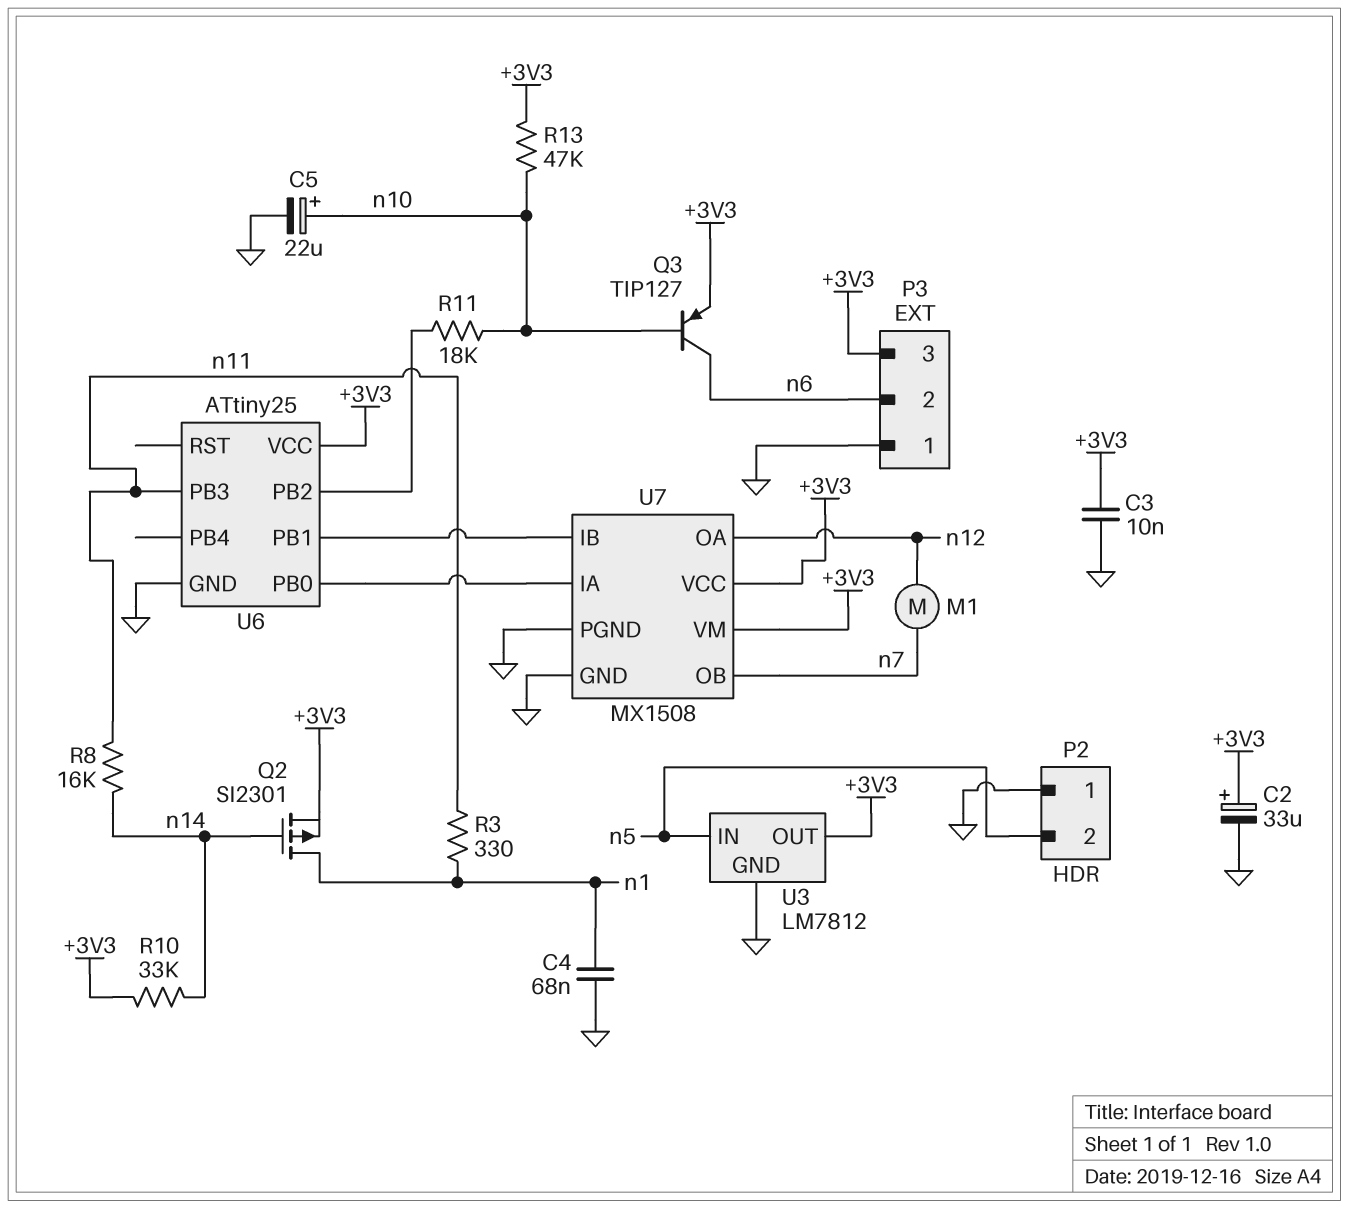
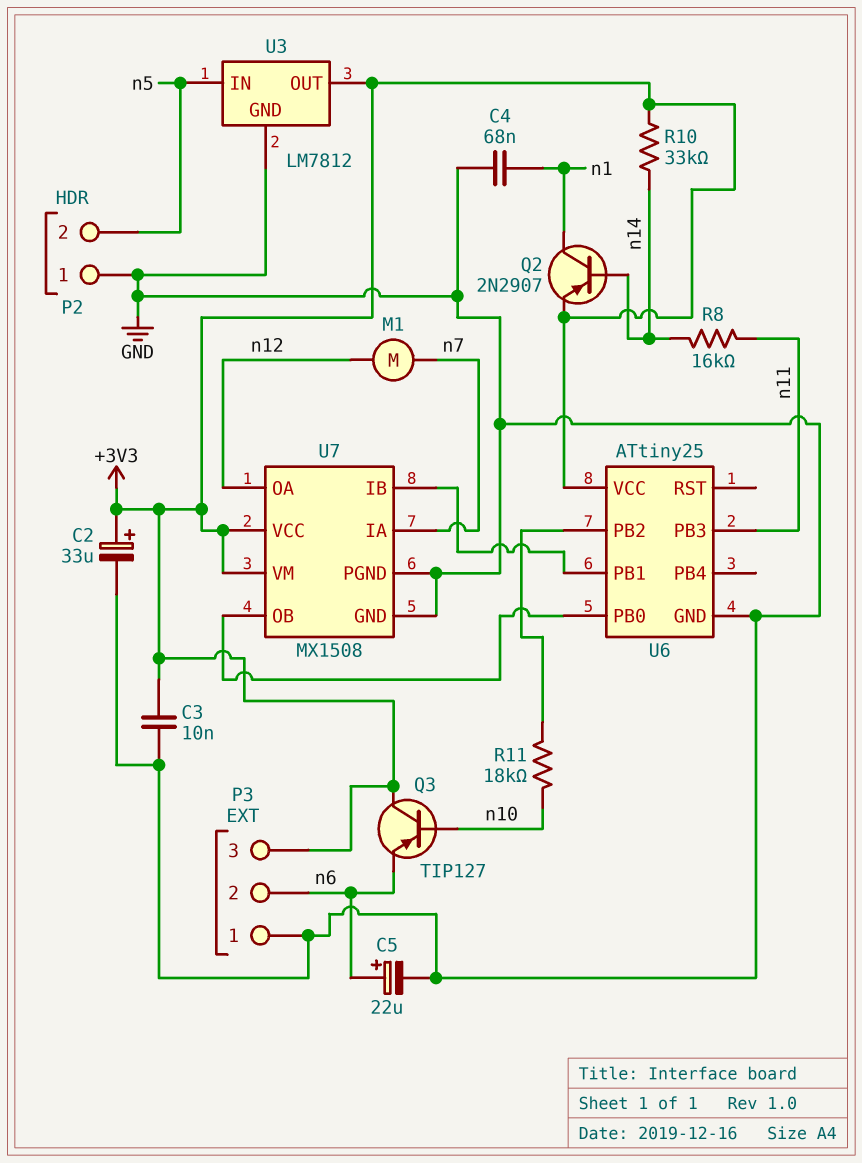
C5: 22uF (plus n10, minus GND) -> 22uF (plus n6, minus GND)
Q2: PMOS SI2301 (G n14, D n1, S +3V3) -> PNP 2N2907 (B n14, C n1, E +3V3)
Q3: PNP TIP127 (B n10, C n6, E +3V3) -> PNP TIP127 (B n10, C +3V3, E n6)
R3: 330 (n1, n11) -> none
R13: 47k (+3V3, n10) -> none
U7 pin IA: U6/PB0 -> n7
U7 pin OB: n7 -> U6/PB0

